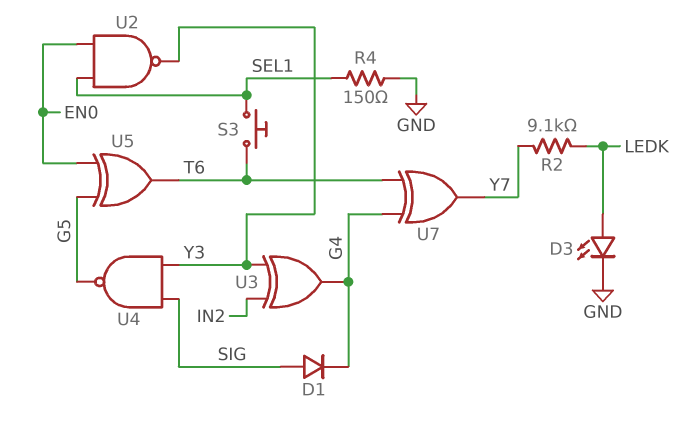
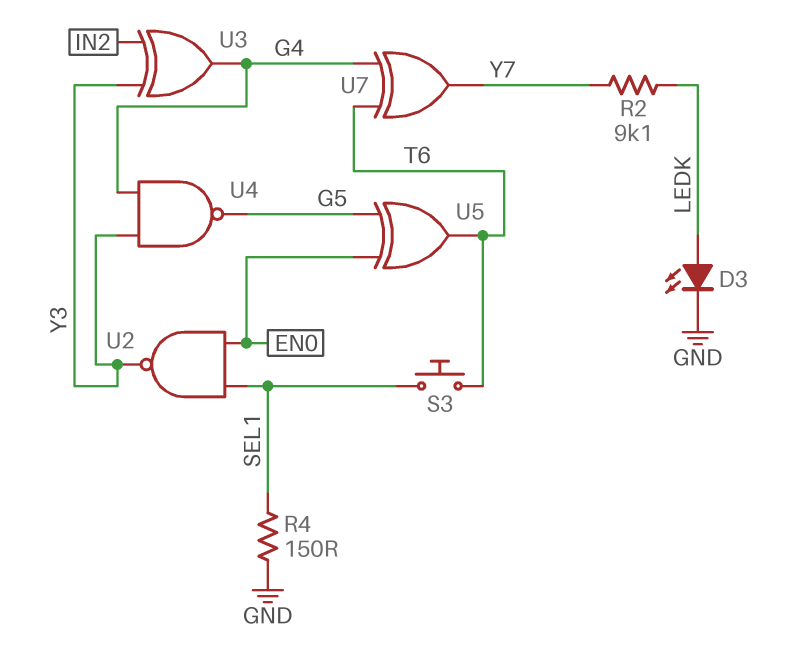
D1: diode (A SIG, K G4) -> none
U4: NAND (in SIG, in Y3, out G5) -> NAND (in G4, in Y3, out G5)

